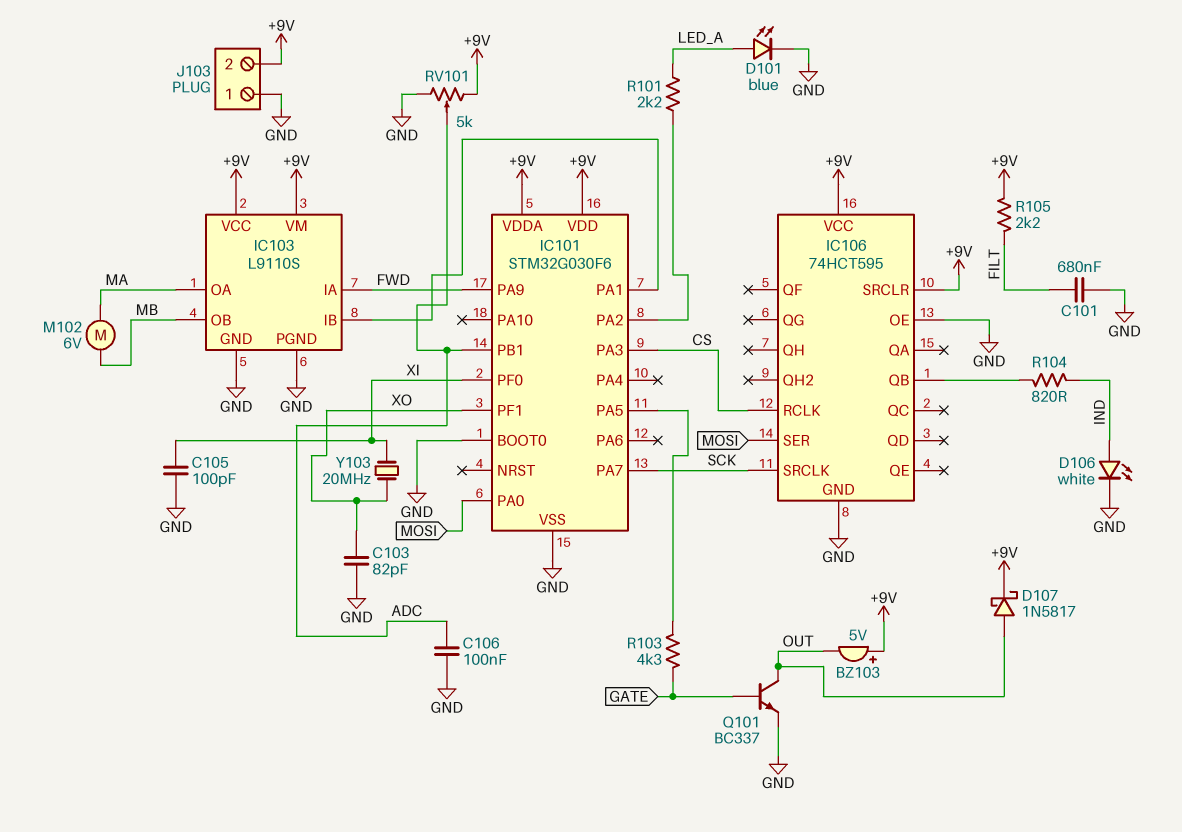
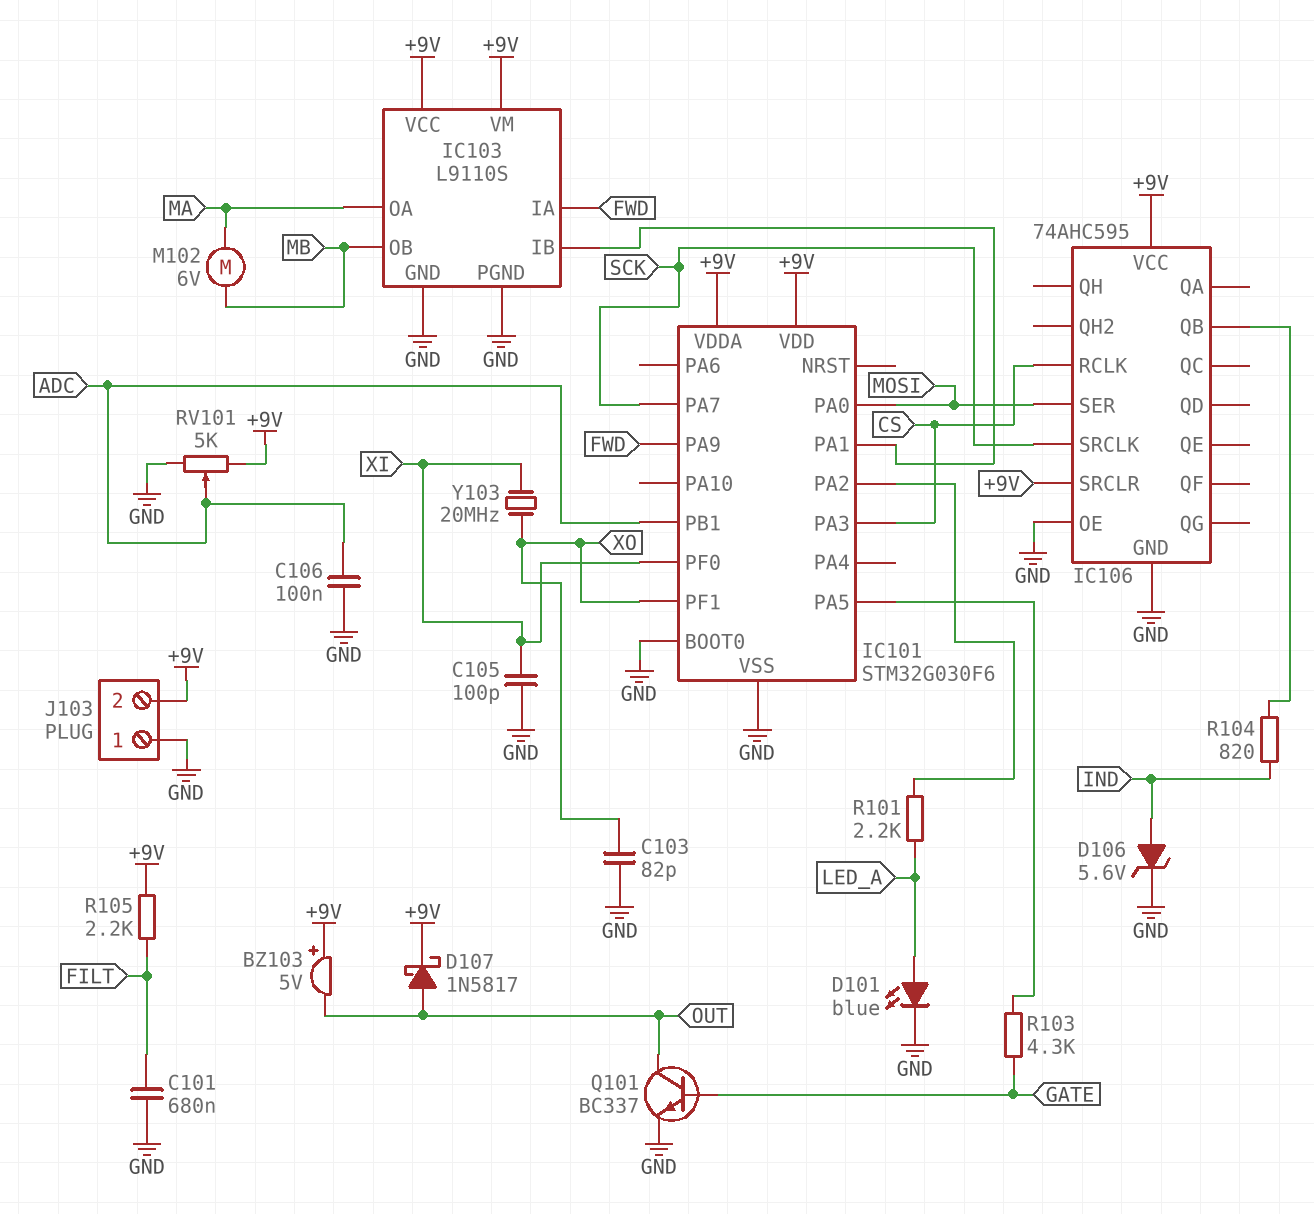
D106: LED white (A IND, K GND) -> zener 5.6V (A IND, K GND)
IC106: 74HCT595 -> 74AHC595

